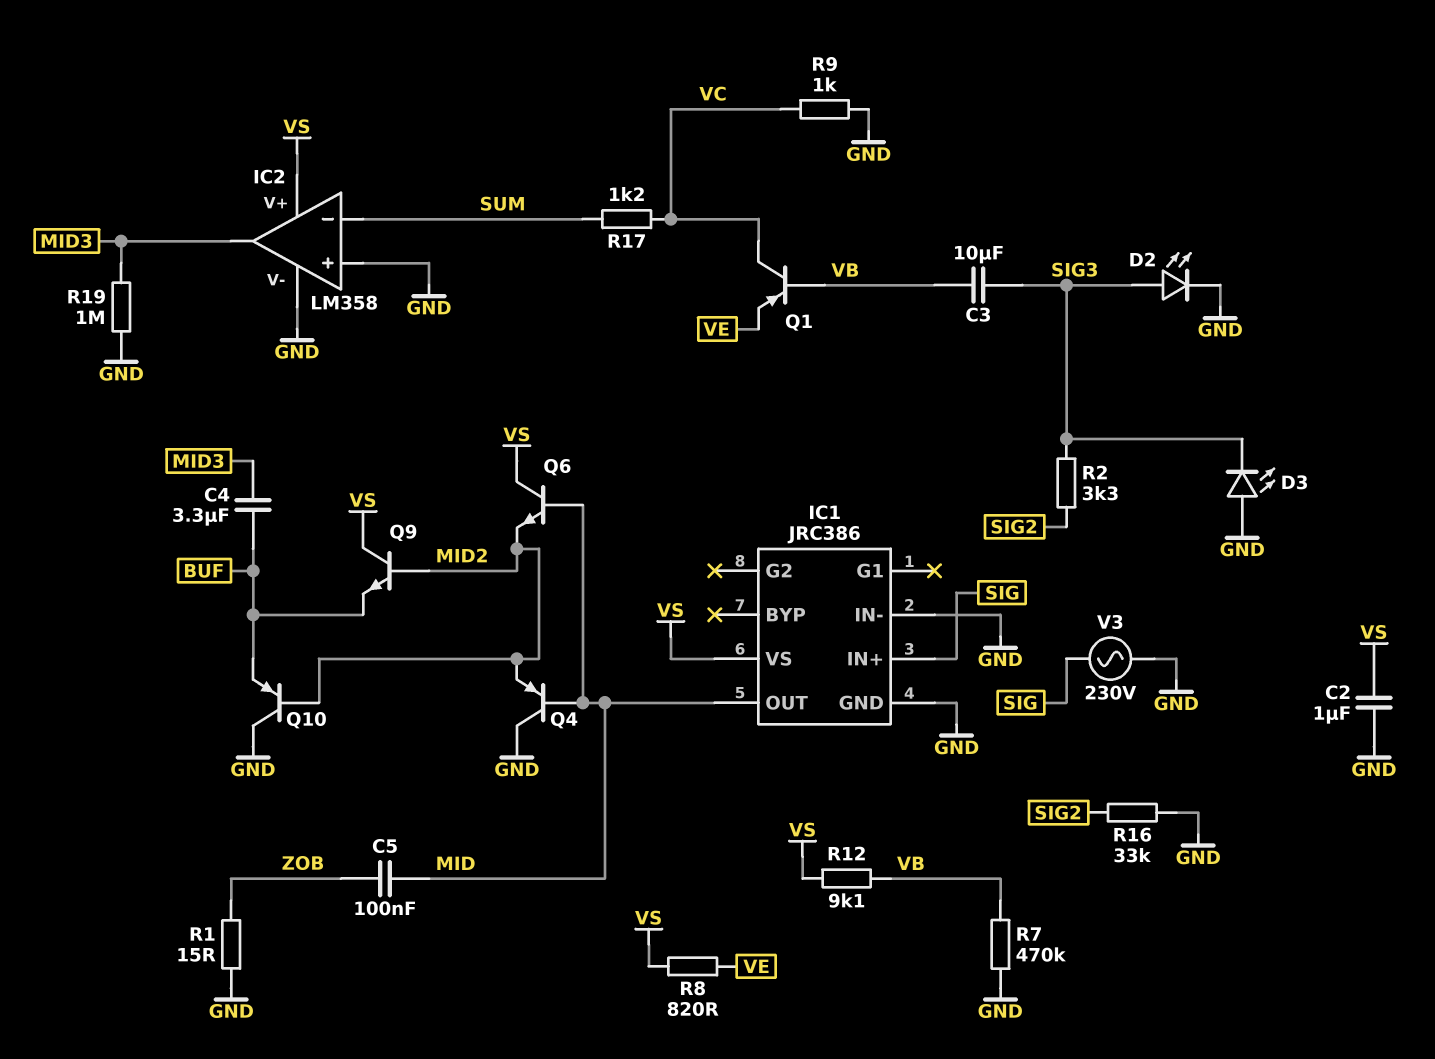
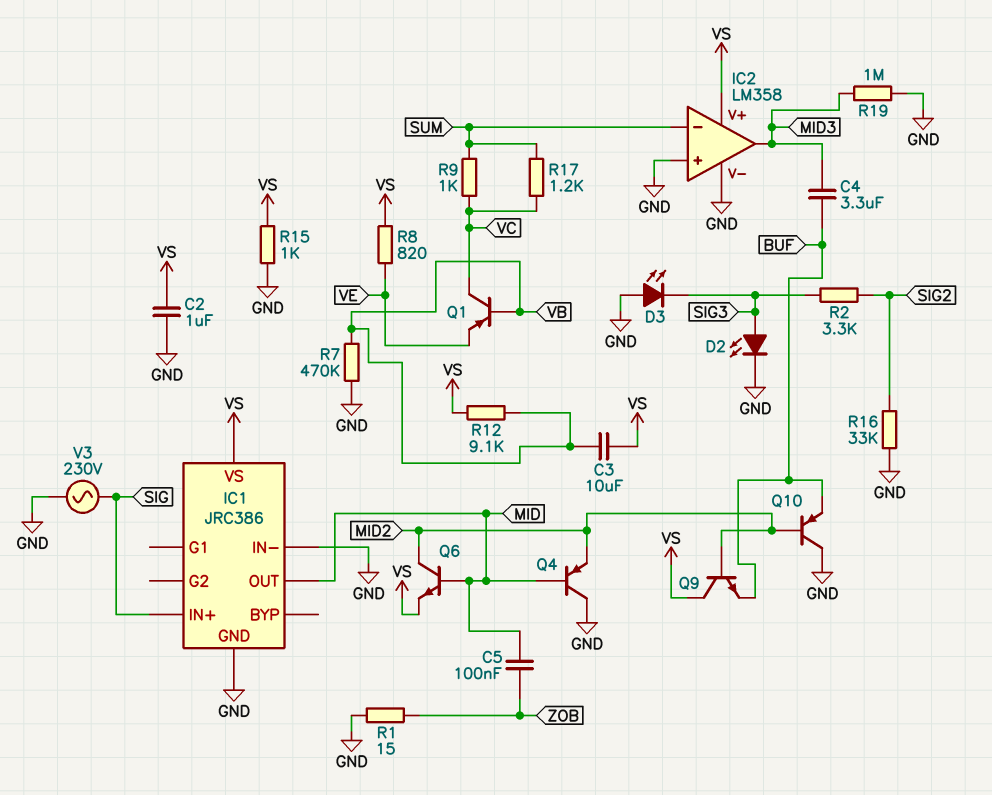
C3: 10uF (SIG3, VB) -> 10uF (VB, VS)
Q6: NPN (B MID, C VS, E MID2) -> NPN (B MID, C MID2, E VS)
R9: 1k (GND, VC) -> 1k (SUM, VC)
R15: none -> 1k (GND, VS)

